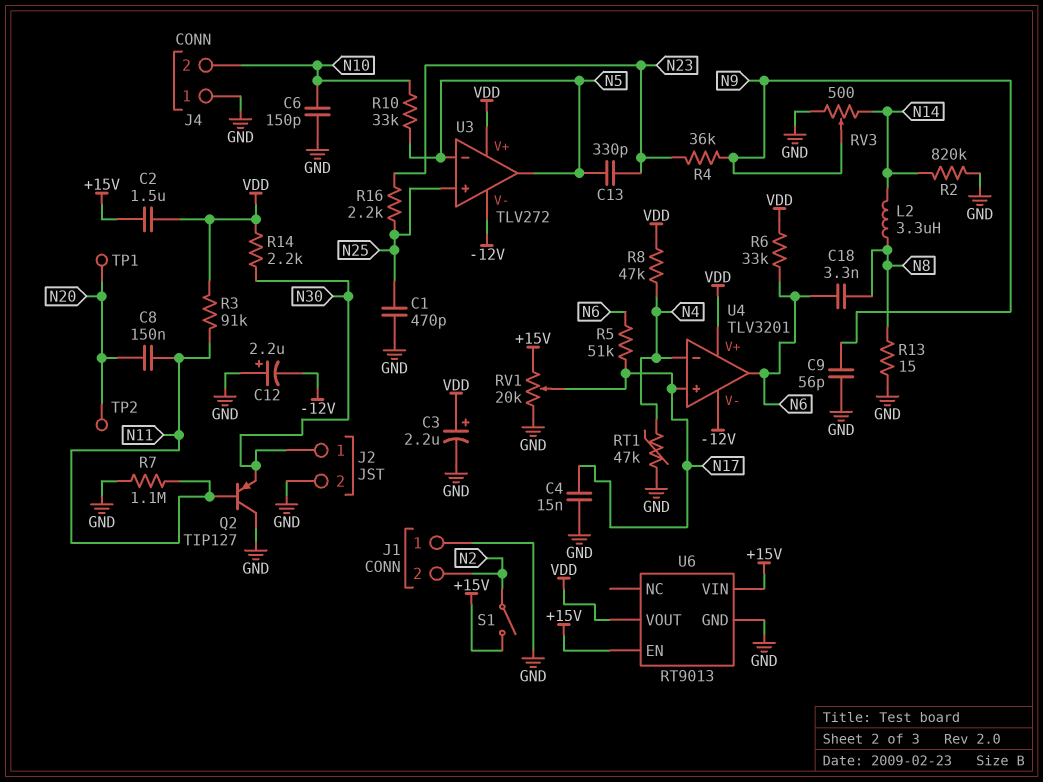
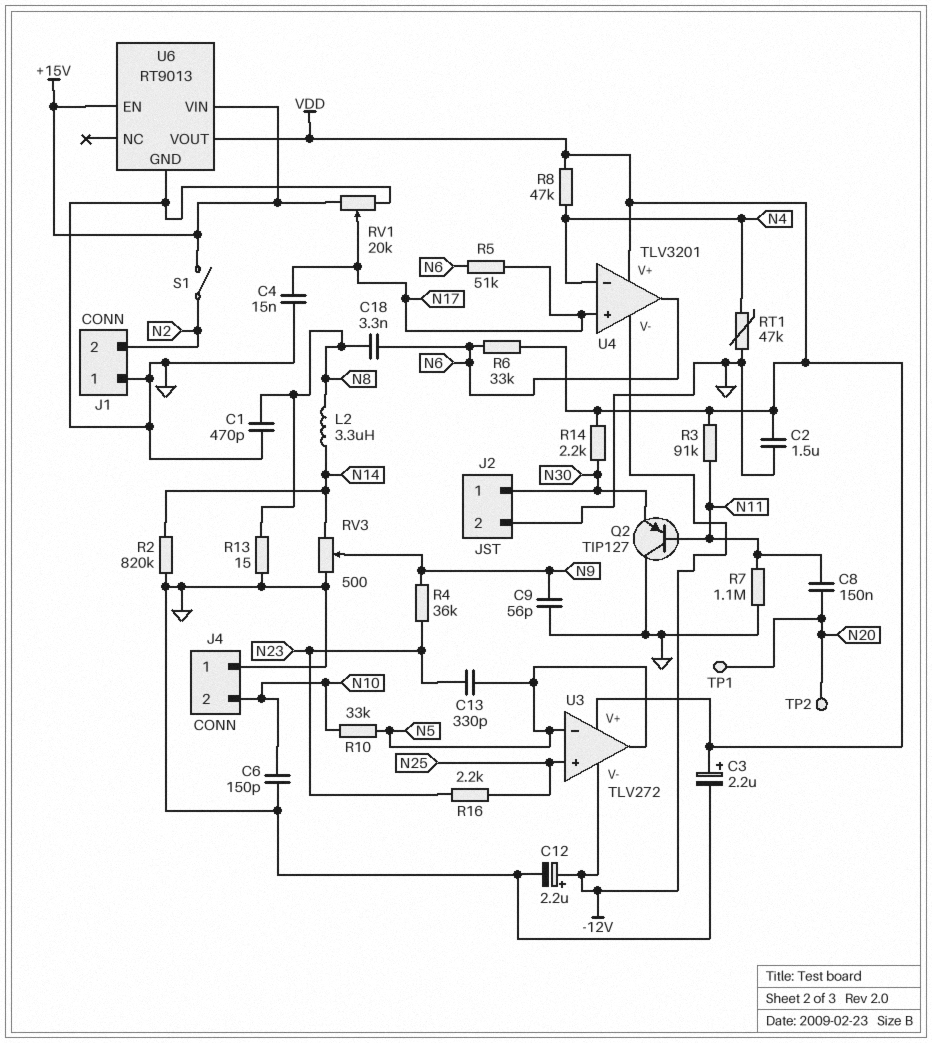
C1: 470pF (GND, N25) -> 470pF (GND, N8)
C2: 1.5uF (+15V, VDD) -> 1.5uF (GND, VDD)
C12: 2.2uF (plus GND, minus -12V) -> 2.2uF (plus -12V, minus GND)

